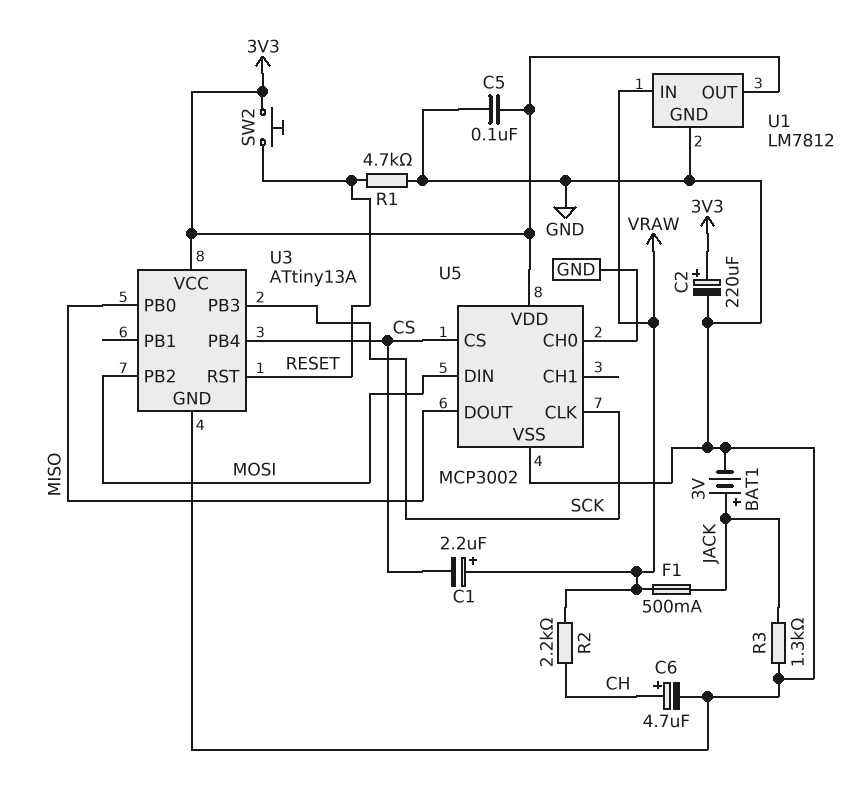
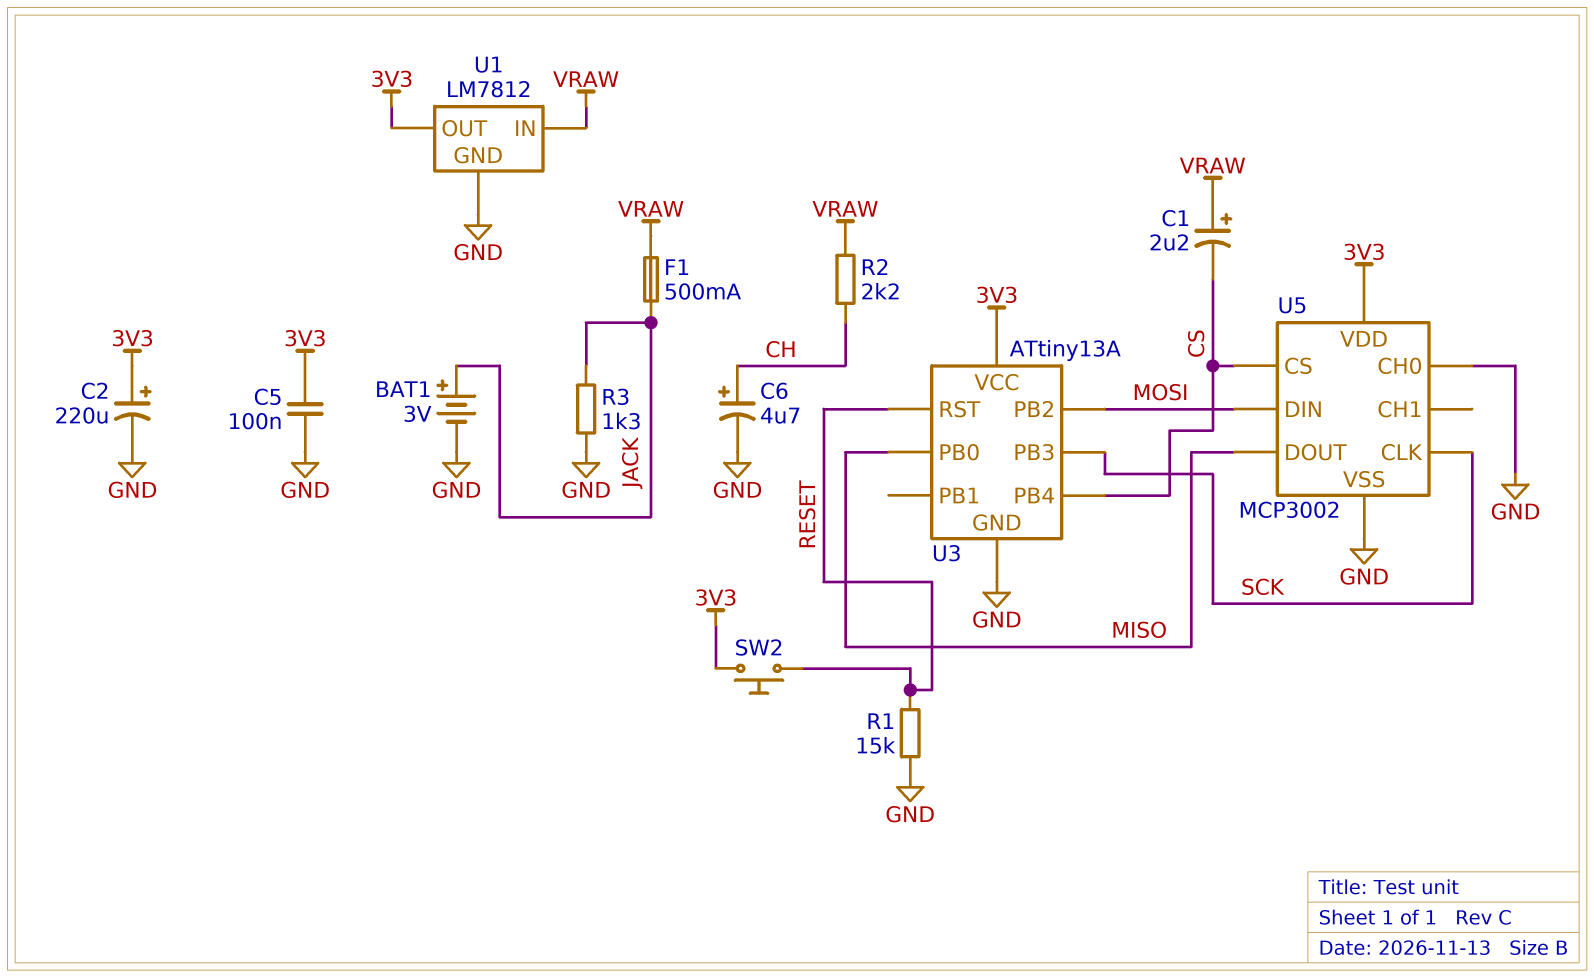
R1: 4.7k (GND, RESET) -> 15k (GND, RESET)

